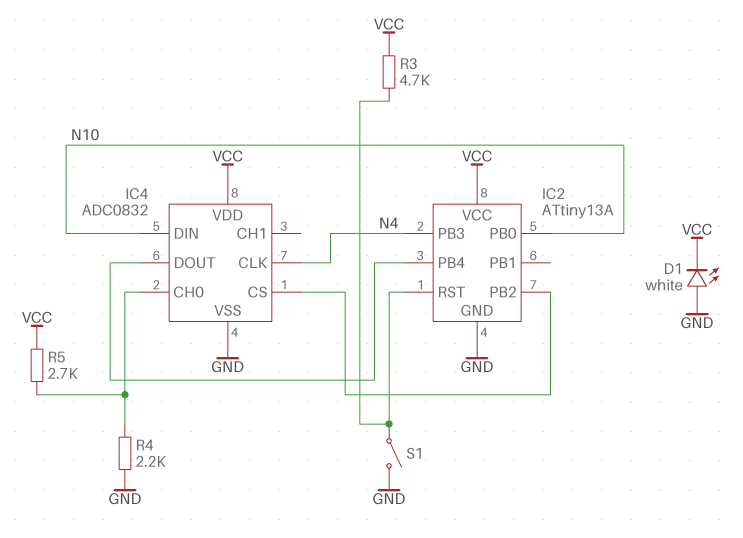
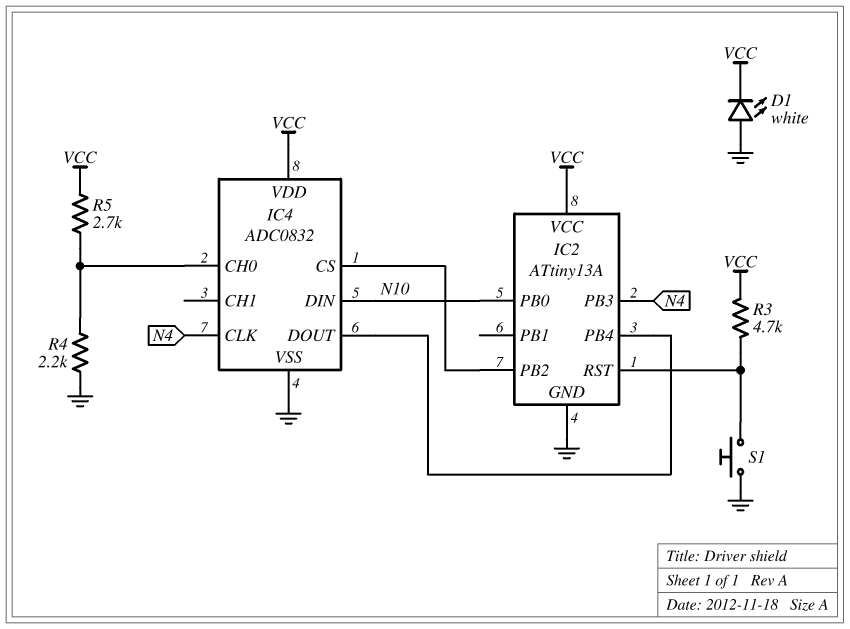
S1: switch (GND, IC2/RST) -> button (GND, IC2/RST)

